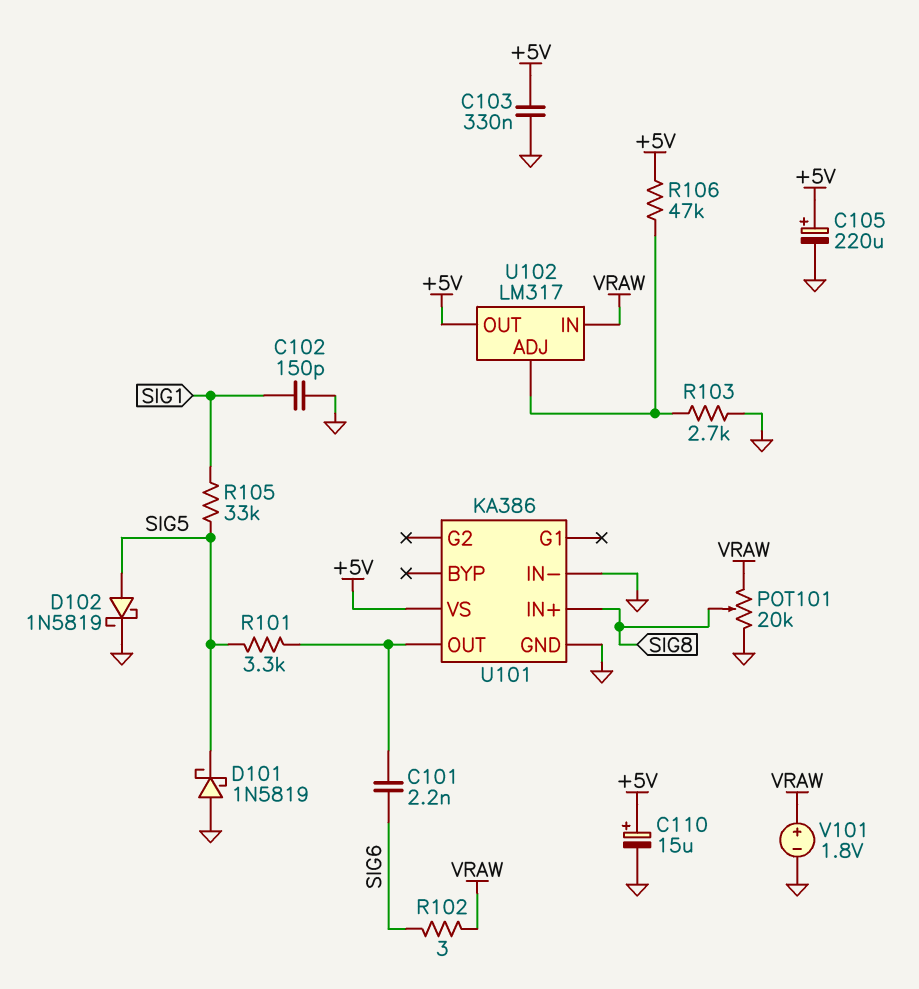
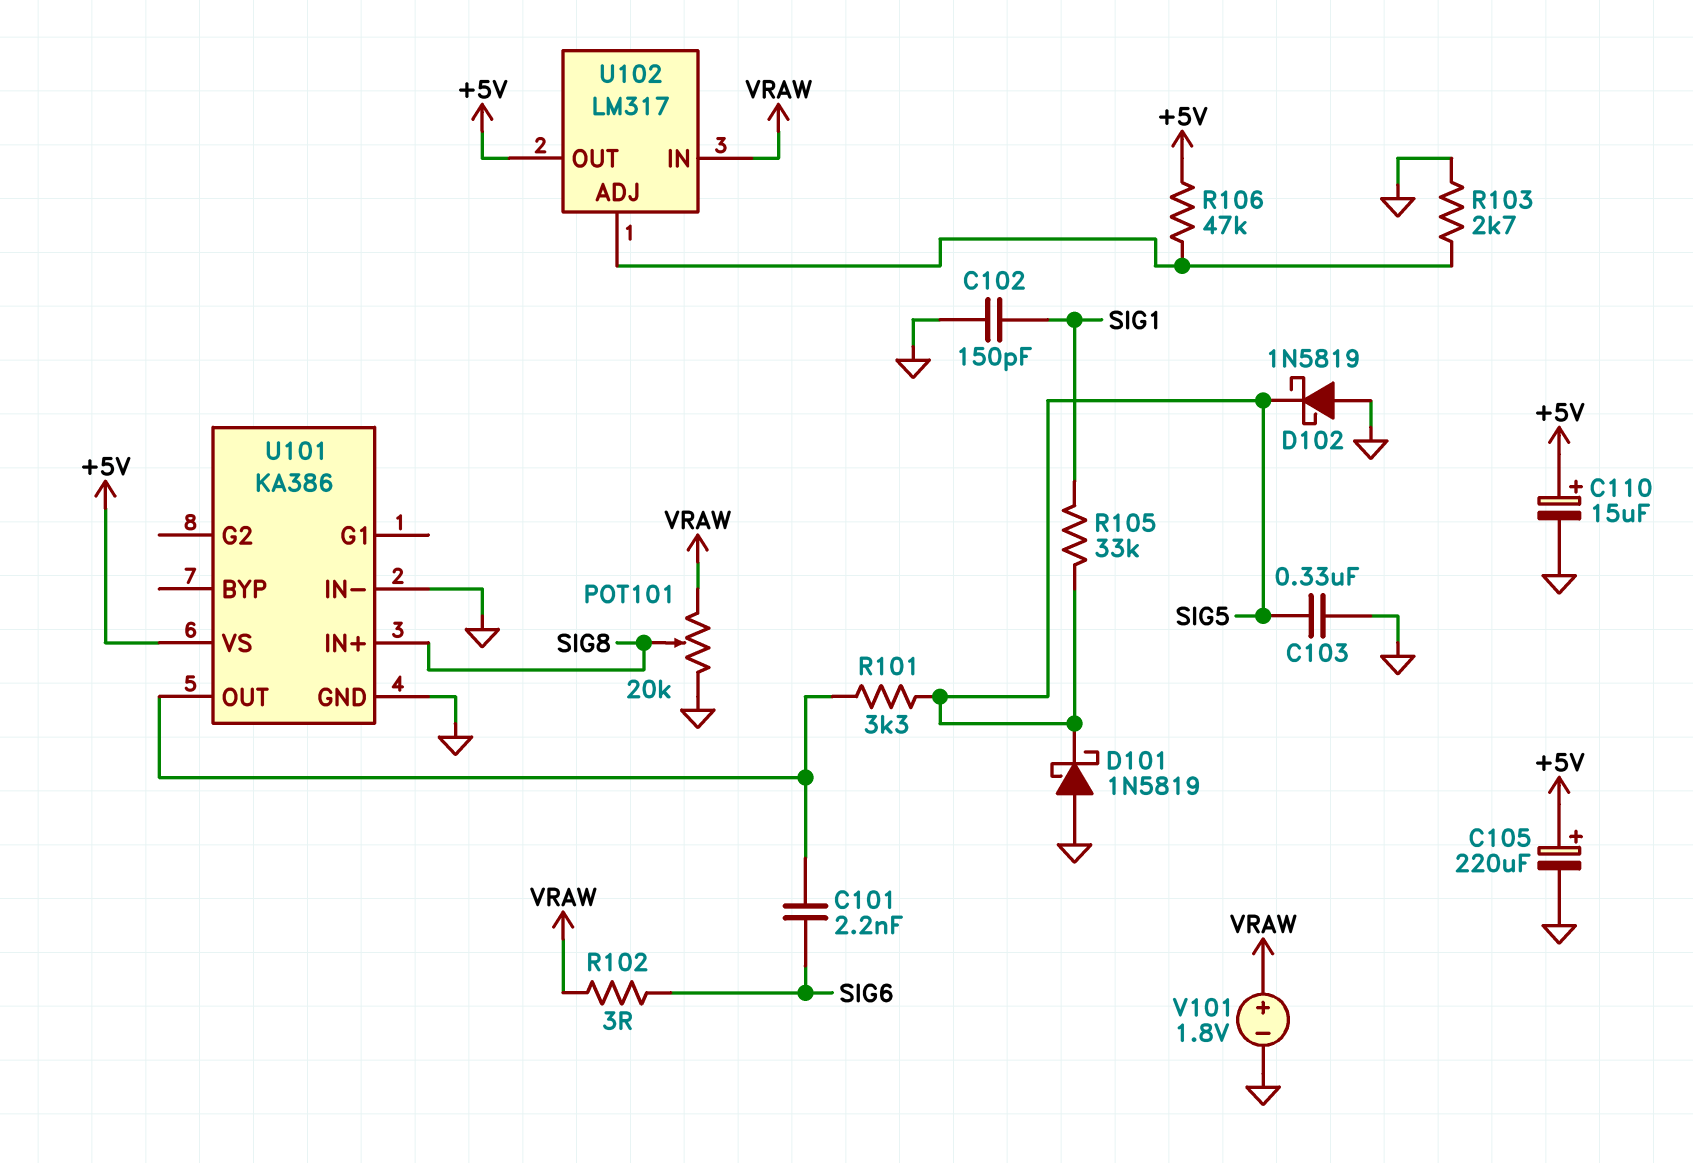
C103: 330nF (+5V, GND) -> 330nF (GND, SIG5)
D102: schottky 1N5819 (A SIG5, K GND) -> schottky 1N5819 (A GND, K SIG5)

